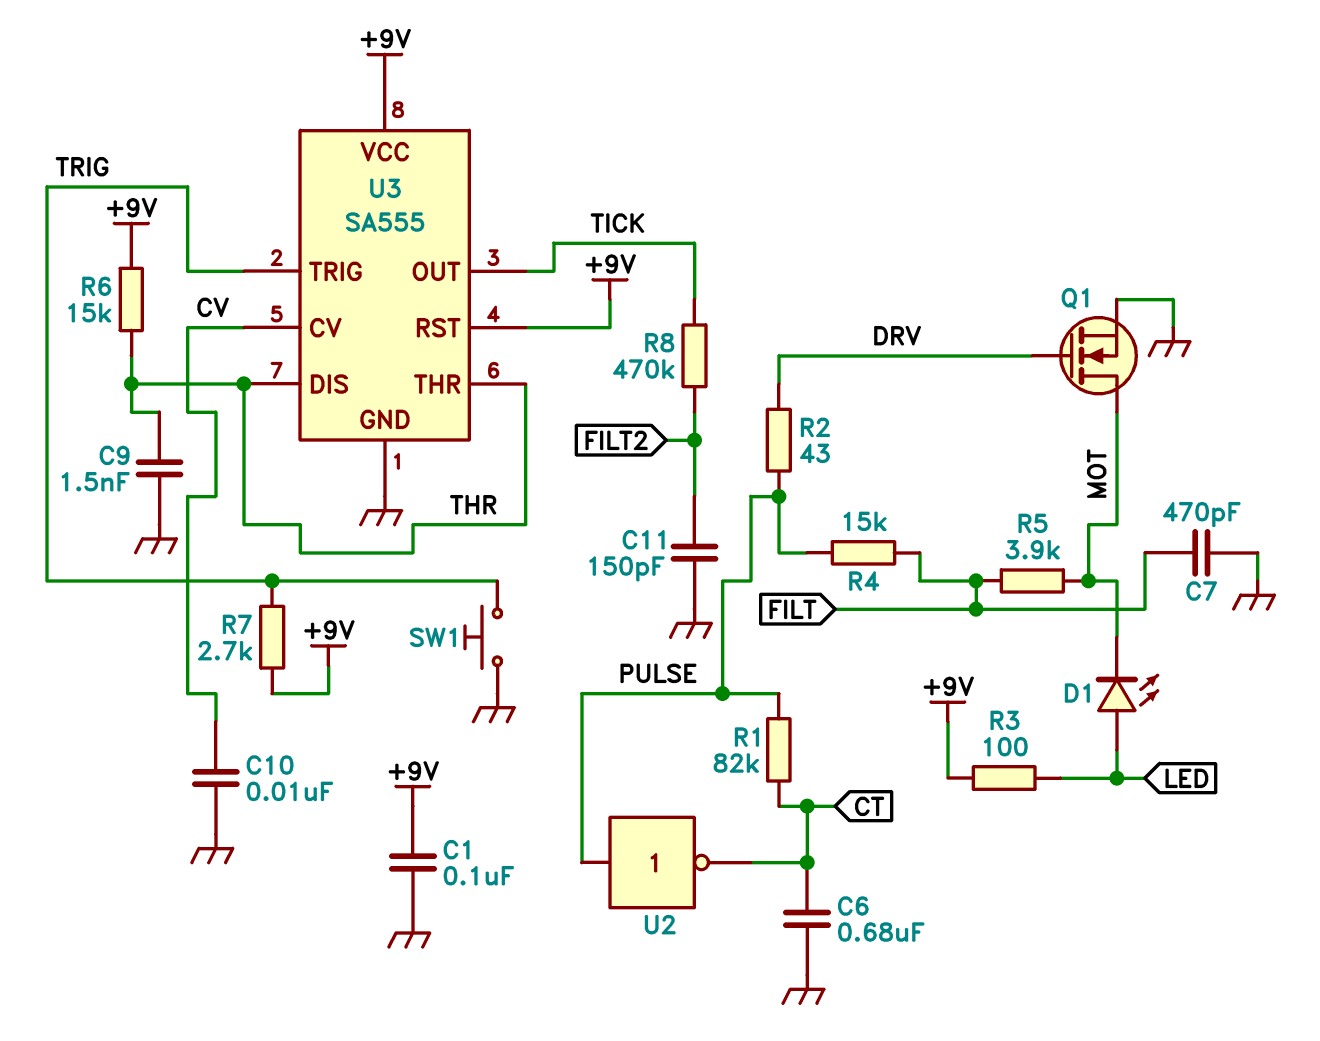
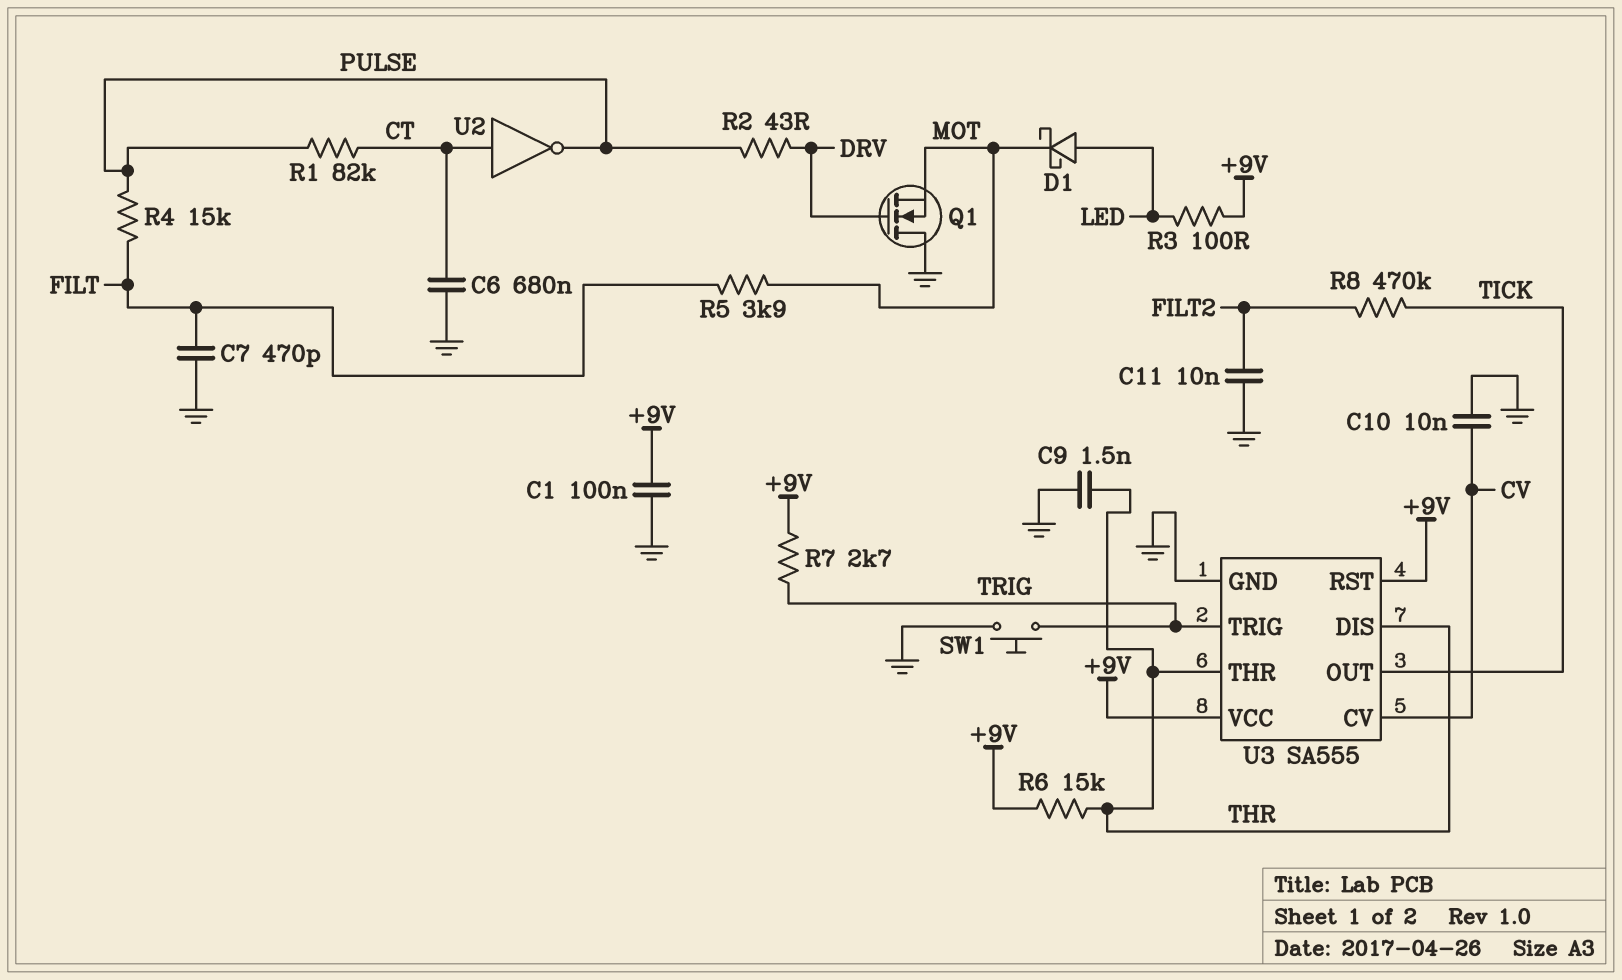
C11: 150pF (FILT2, GND) -> 10nF (FILT2, GND)
D1: LED (A LED, K MOT) -> schottky (A LED, K MOT)
Q1: NMOS (G DRV, D MOT, S GND) -> NMOS (G DRV, D GND, S MOT)
U2: NOT (in PULSE, out CT) -> NOT (in CT, out PULSE)

